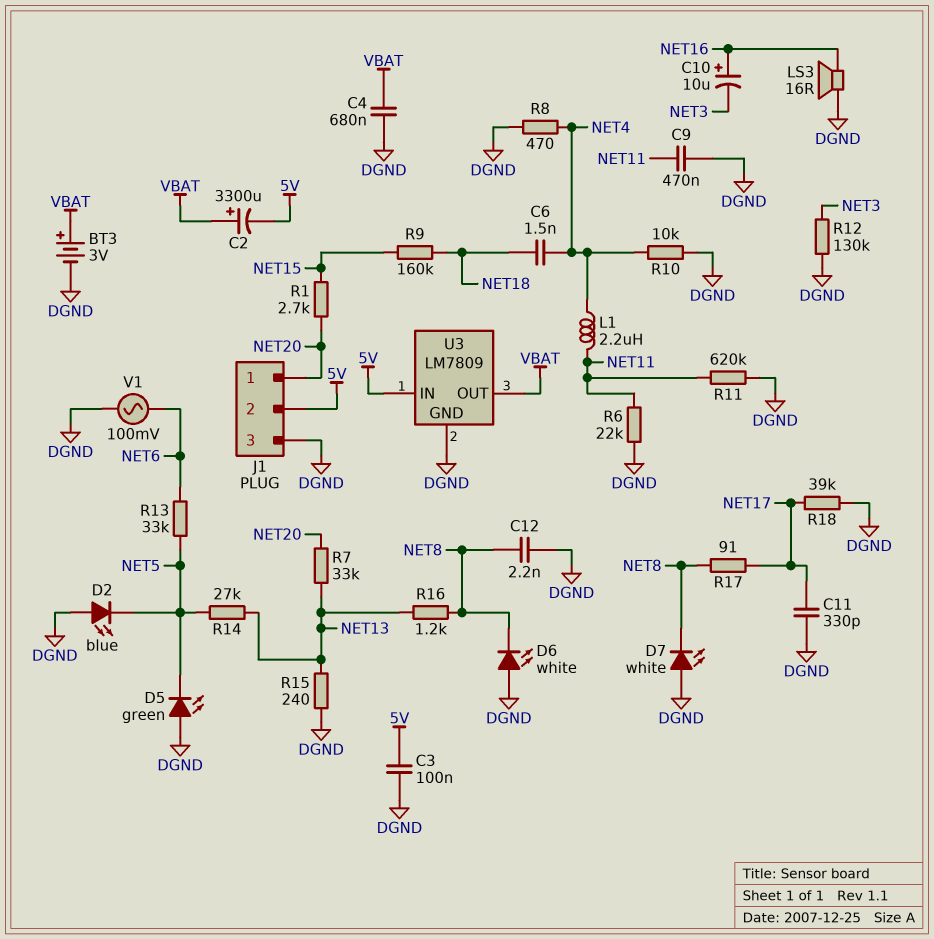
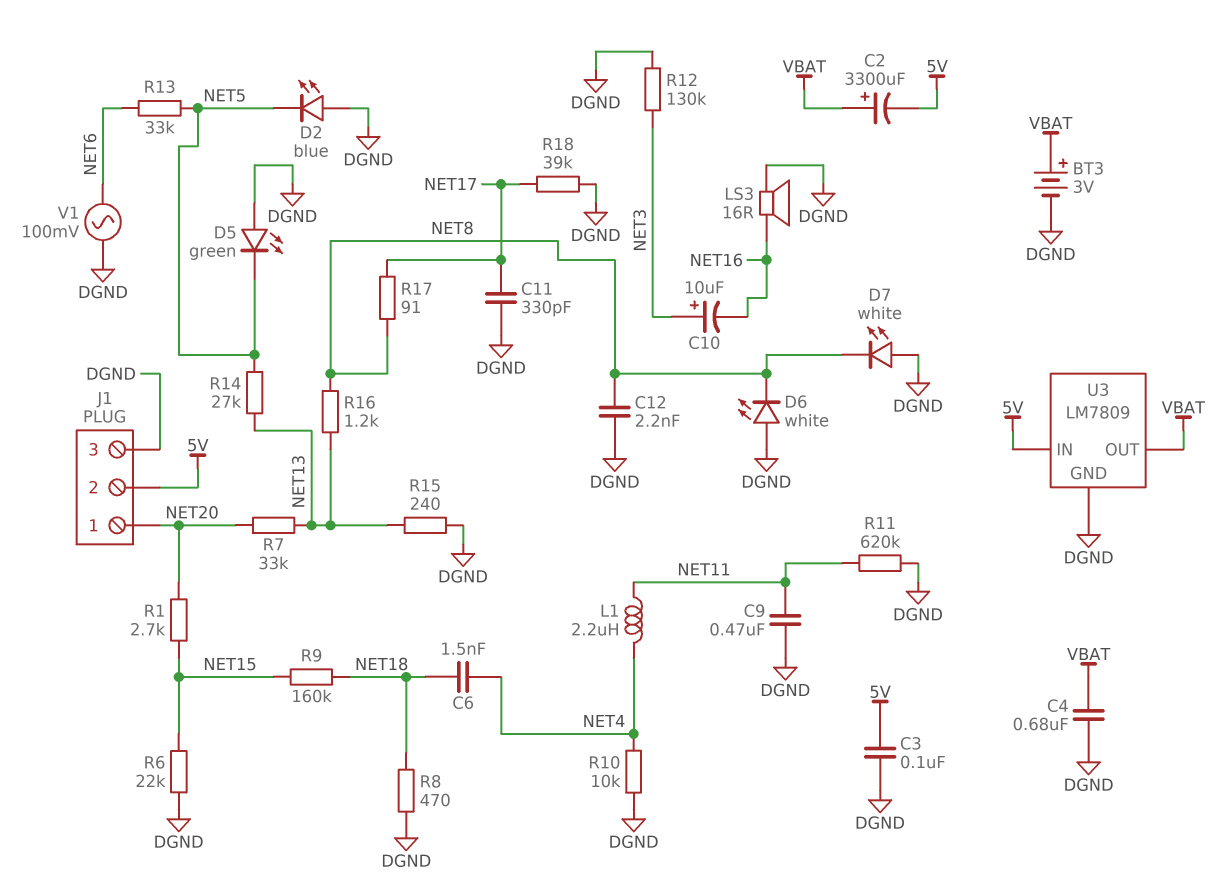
C10: 10uF (plus NET16, minus NET3) -> 10uF (plus NET3, minus NET16)
R6: 22k (DGND, NET11) -> 22k (DGND, NET15)
R8: 470 (DGND, NET4) -> 470 (DGND, NET18)

